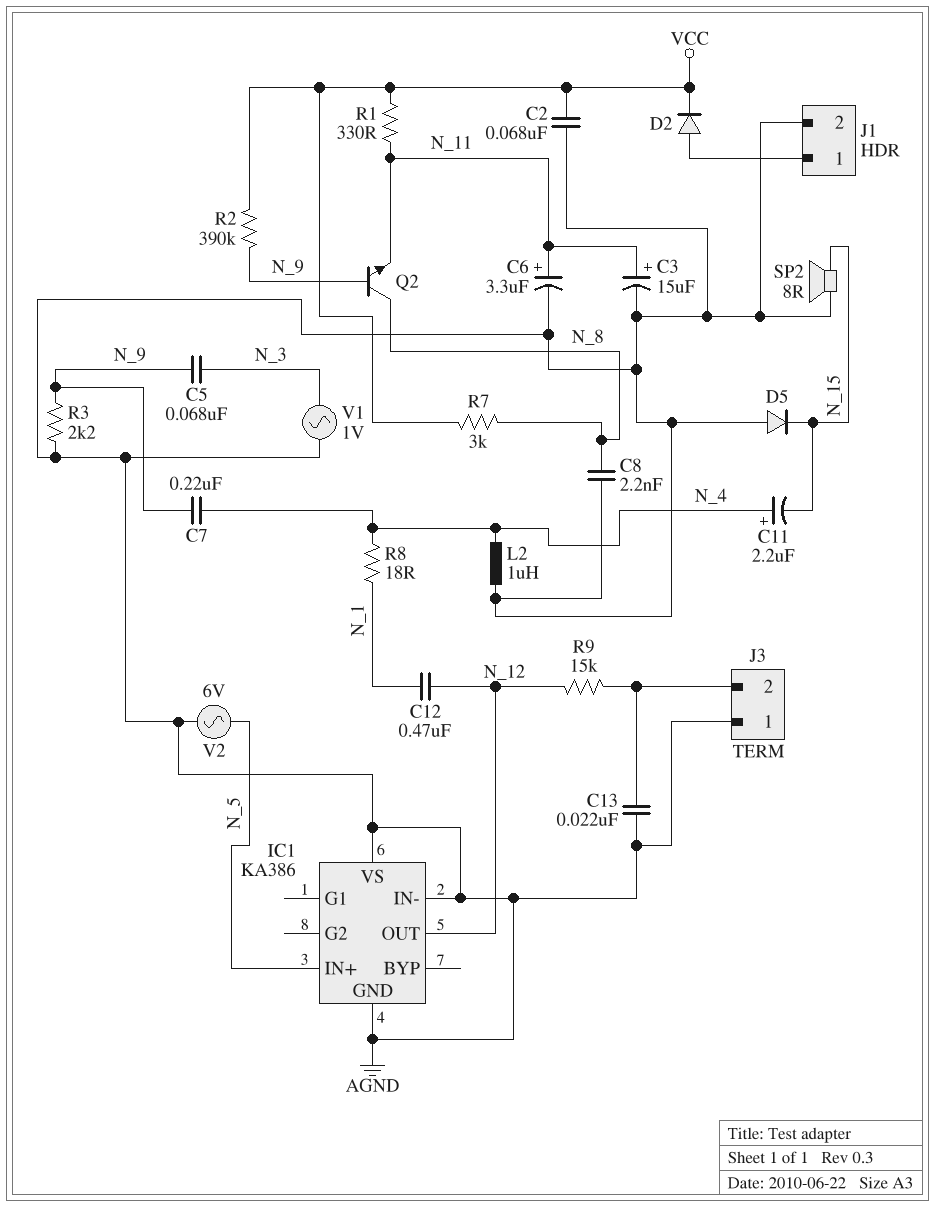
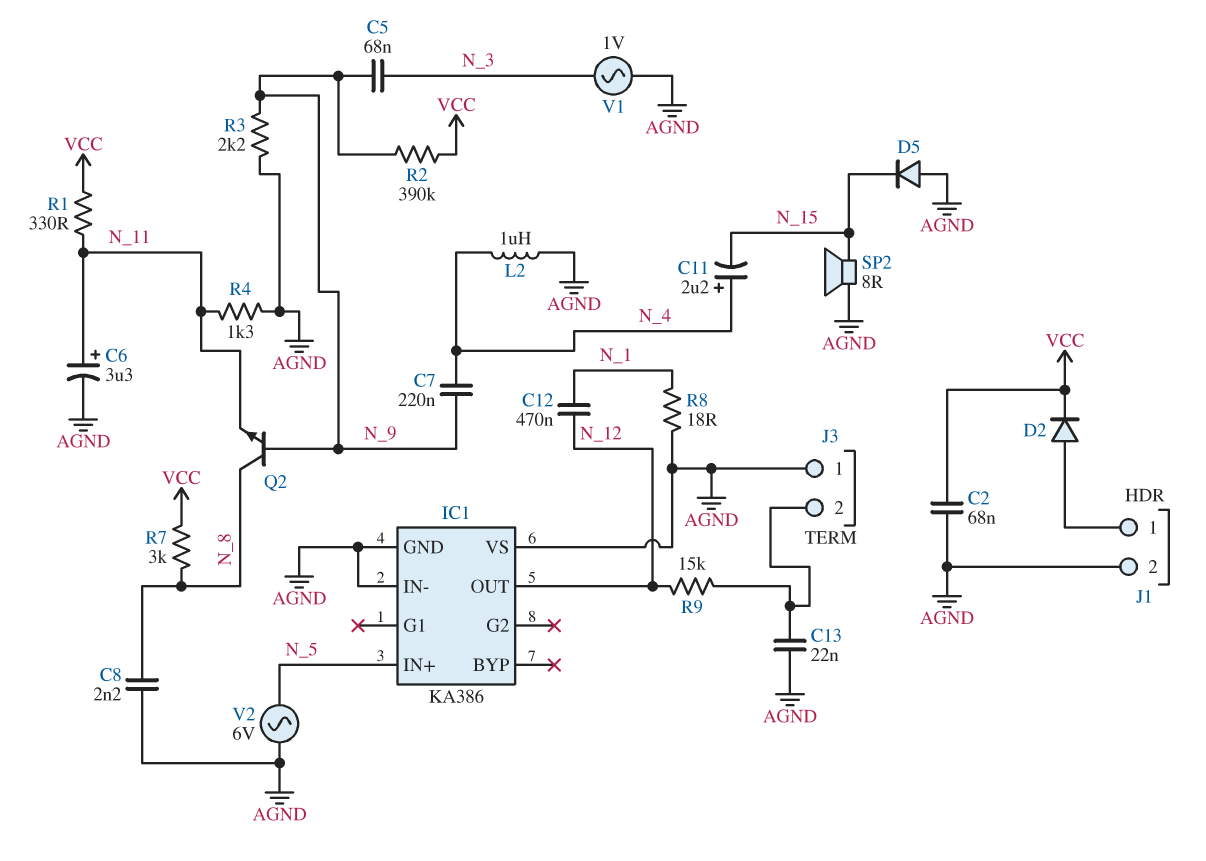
C3: 15uF (plus N_11, minus AGND) -> none
R4: none -> 1.3k (AGND, N_11)
R8: 18 (N_1, N_4) -> 18 (AGND, N_1)

